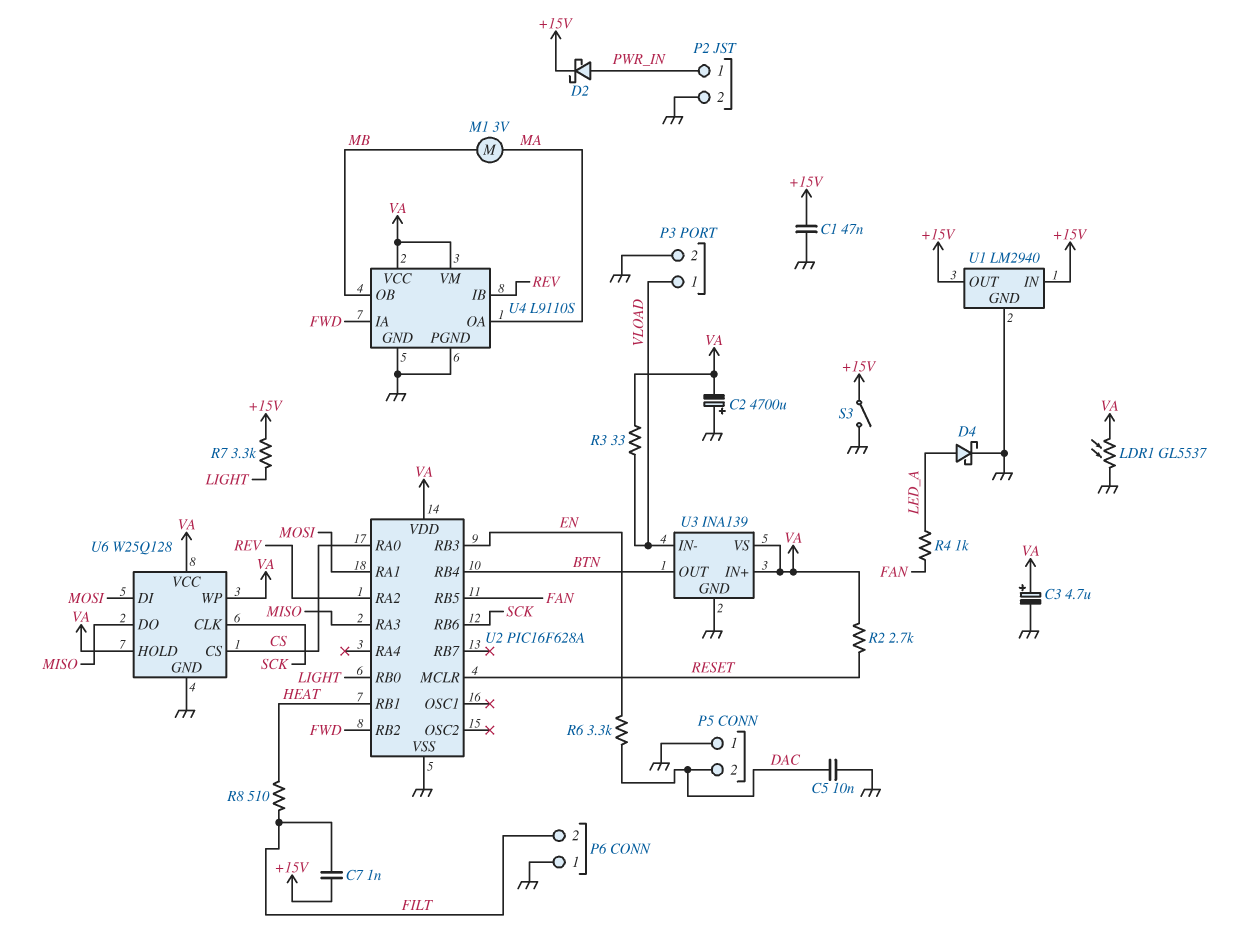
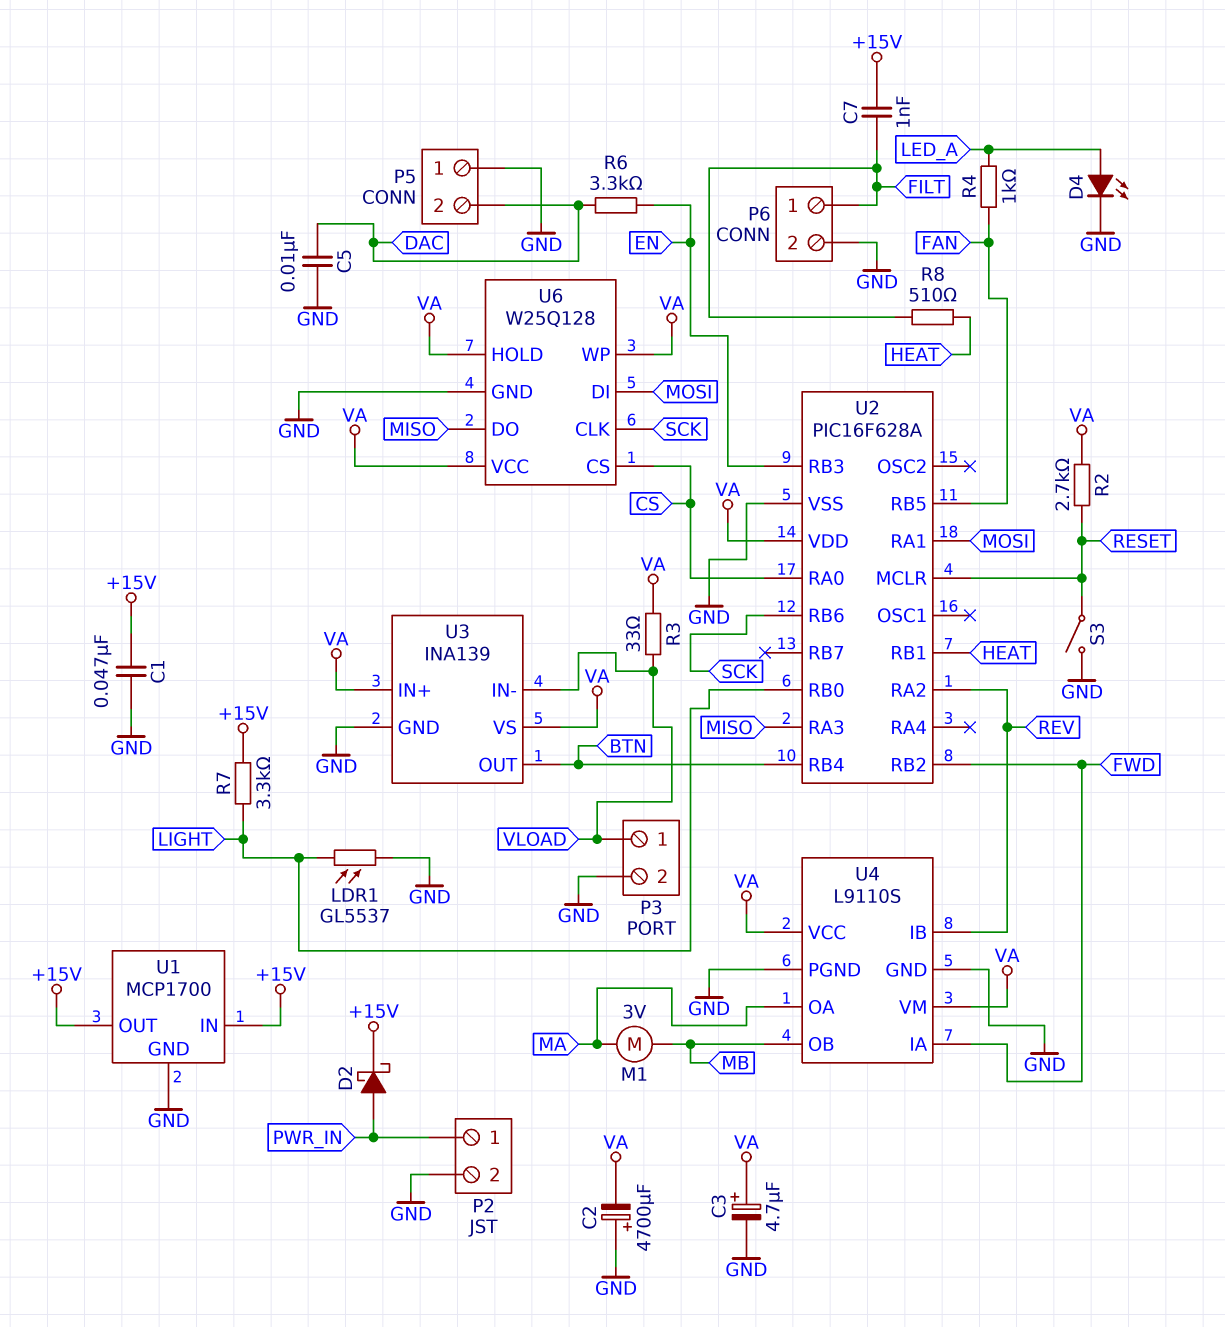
D4: schottky (A LED_A, K GND) -> LED (A LED_A, K GND)
LDR1: GL5537 (GND, VA) -> GL5537 (GND, LIGHT)
P6 pin 1: GND -> FILT
P6 pin 2: FILT -> GND
S3: switch (+15V, GND) -> switch (GND, RESET)
U1: LM2940 -> MCP1700

